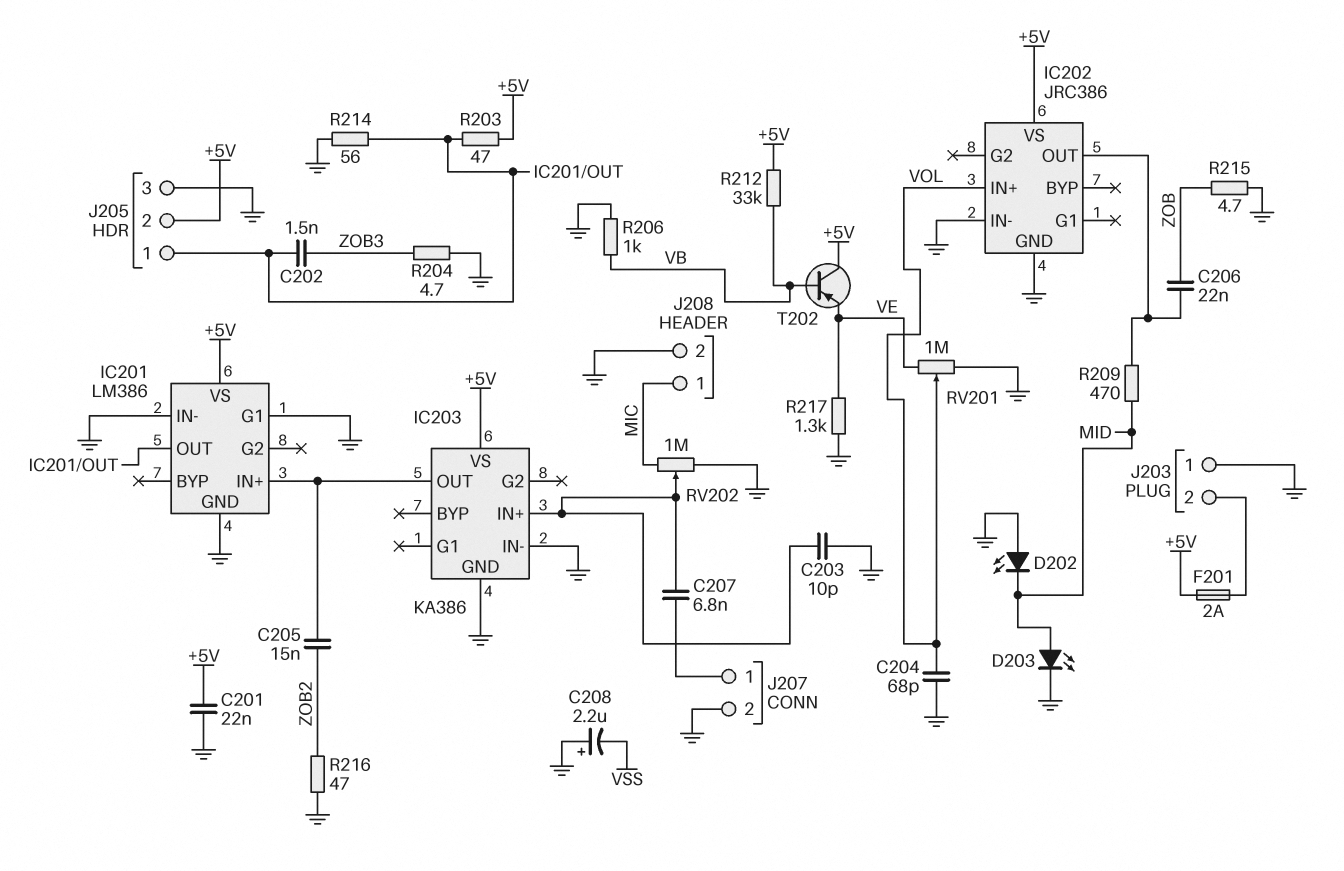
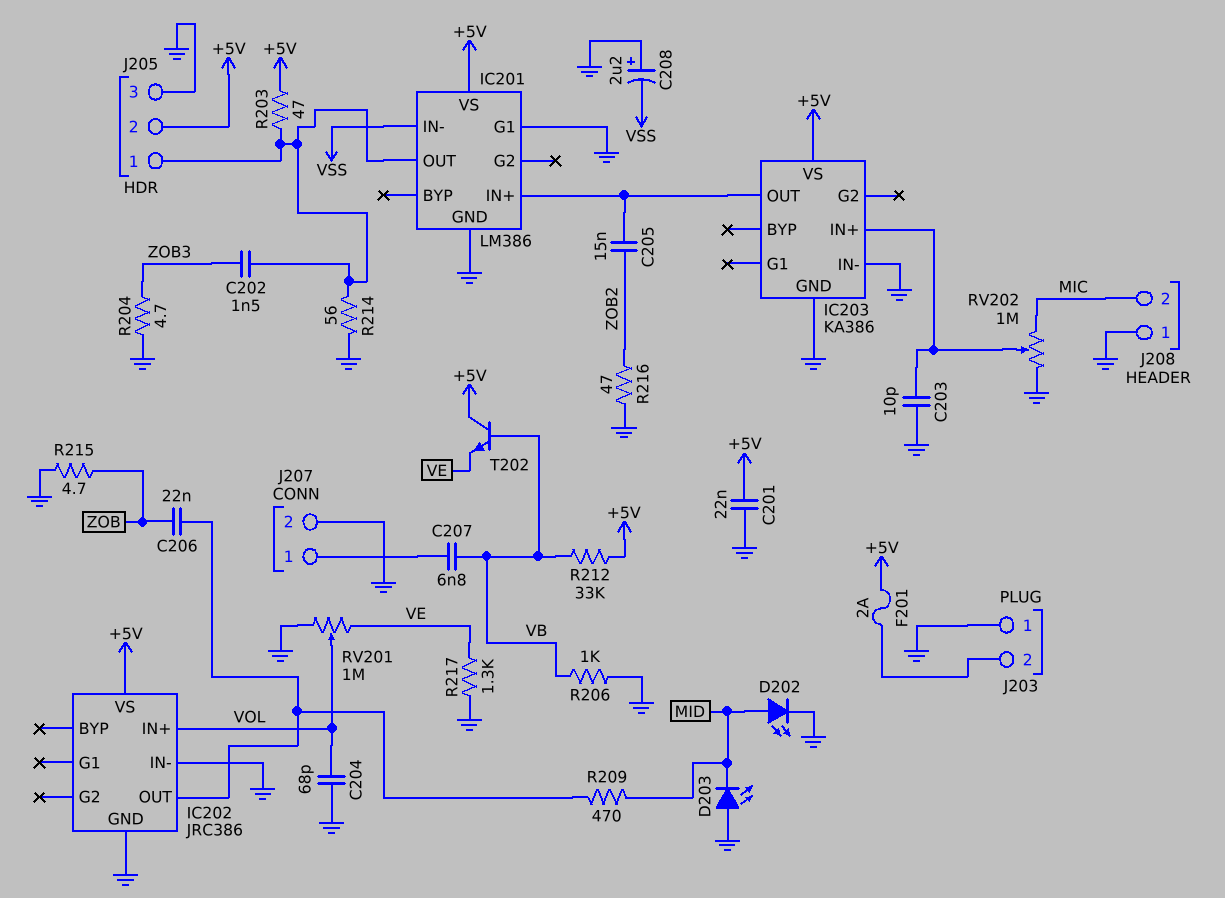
C207: 6.8nF (IC203/IN+, J207/1) -> 6.8nF (J207/1, VB)
D202: LED (A GND, K MID) -> LED (A MID, K GND)
D203: LED (A MID, K GND) -> LED (A GND, K MID)
IC201 pin IN-: GND -> VSS
J208 pin 1: MIC -> GND
J208 pin 2: GND -> MIC
T202: PNP (B VB, C +5V, E VE) -> NPN (B VB, C +5V, E VE)

